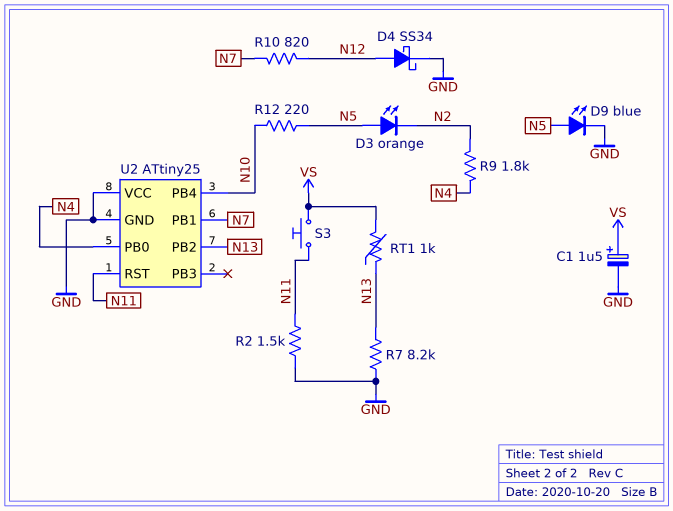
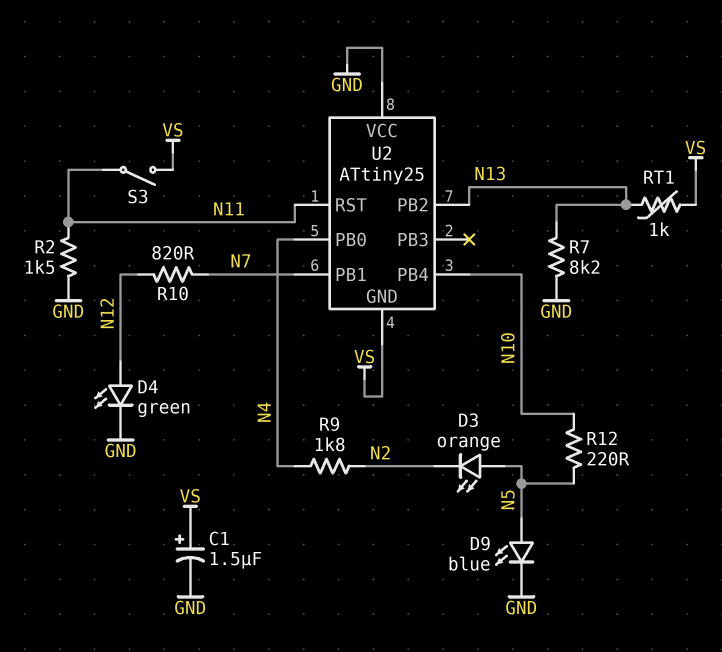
D4: schottky SS34 (A N12, K GND) -> LED green (A N12, K GND)
S3: button (N11, VS) -> switch (N11, VS)
U2 pin GND: GND -> VS

